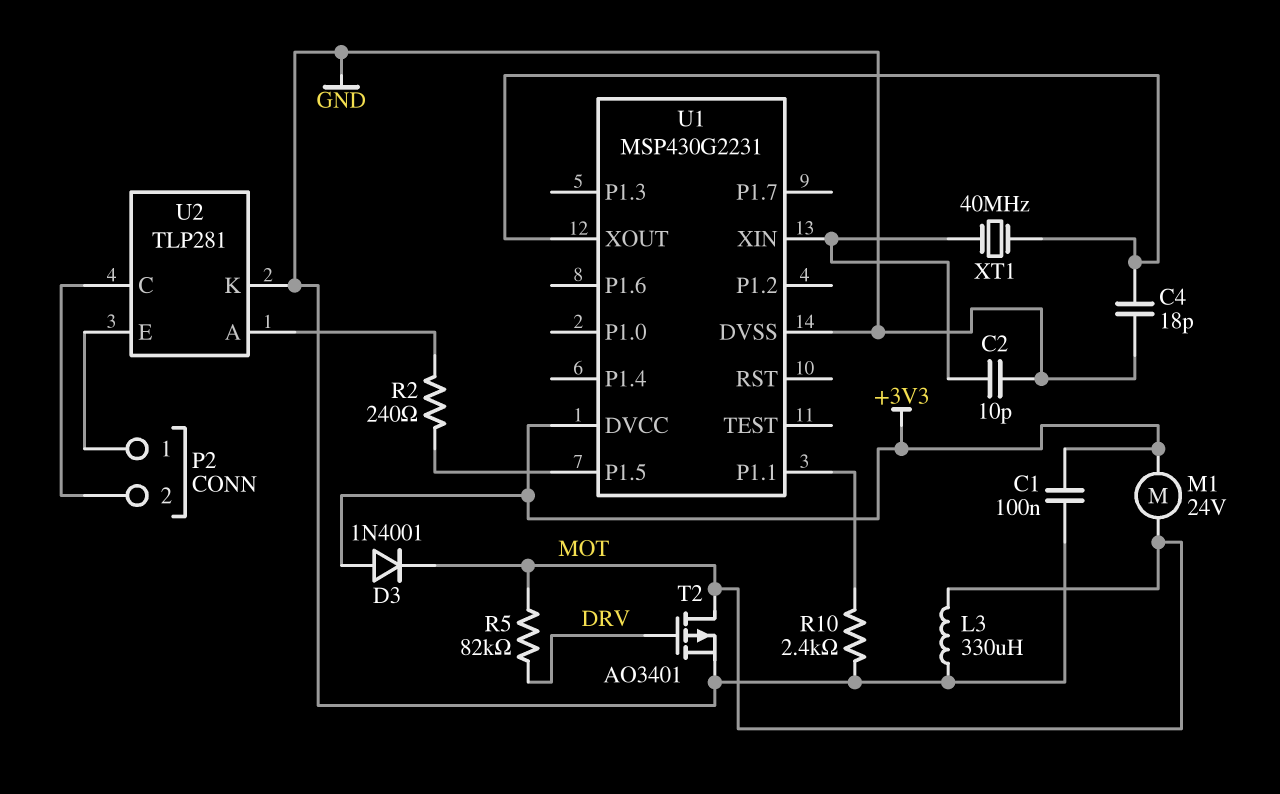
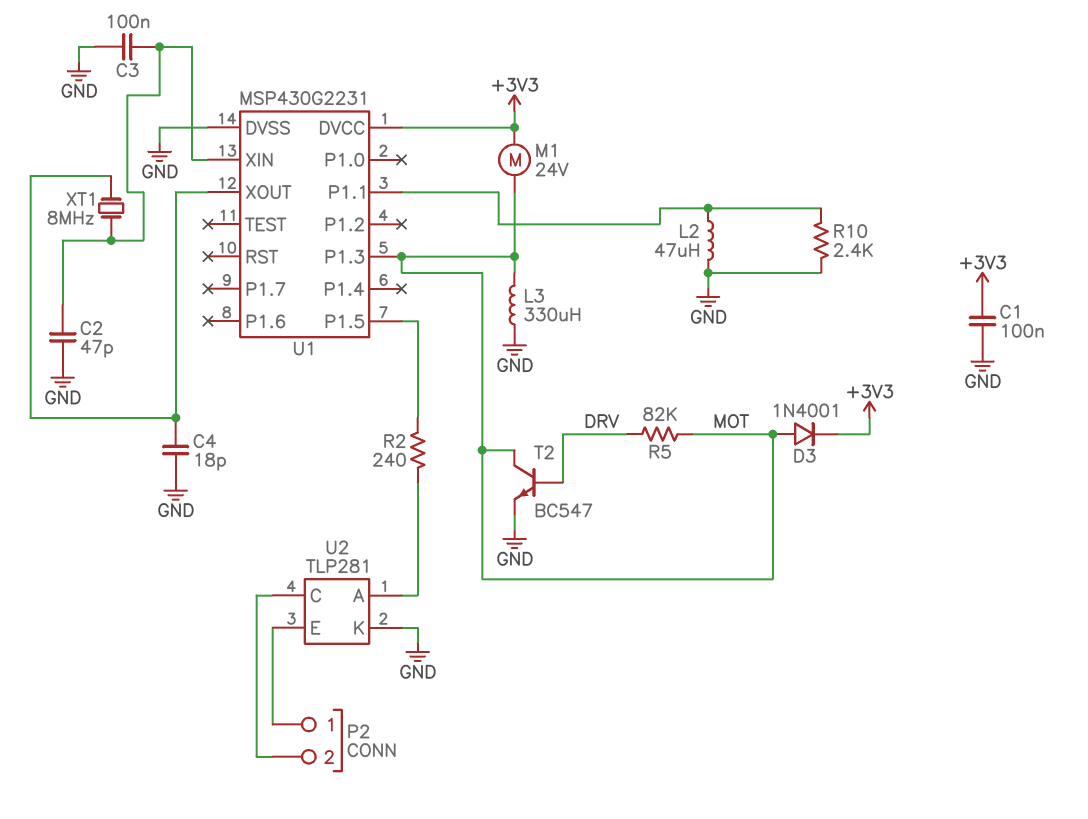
C2: 10pF (GND, U1/XIN) -> 47pF (GND, U1/XIN)
C3: none -> 100nF (GND, U1/XIN)
D3: diode 1N4001 (A +3V3, K MOT) -> diode 1N4001 (A MOT, K +3V3)
L2: none -> 47uH (GND, U1/P1.1)
T2: PMOS AO3401 (G DRV, D MOT, S GND) -> NPN BC547 (B DRV, C MOT, E GND)
U1 pin P1.3: none -> MOT
XT1: 40MHz (U1/XIN, U1/XOUT) -> 8MHz (U1/XIN, U1/XOUT)

